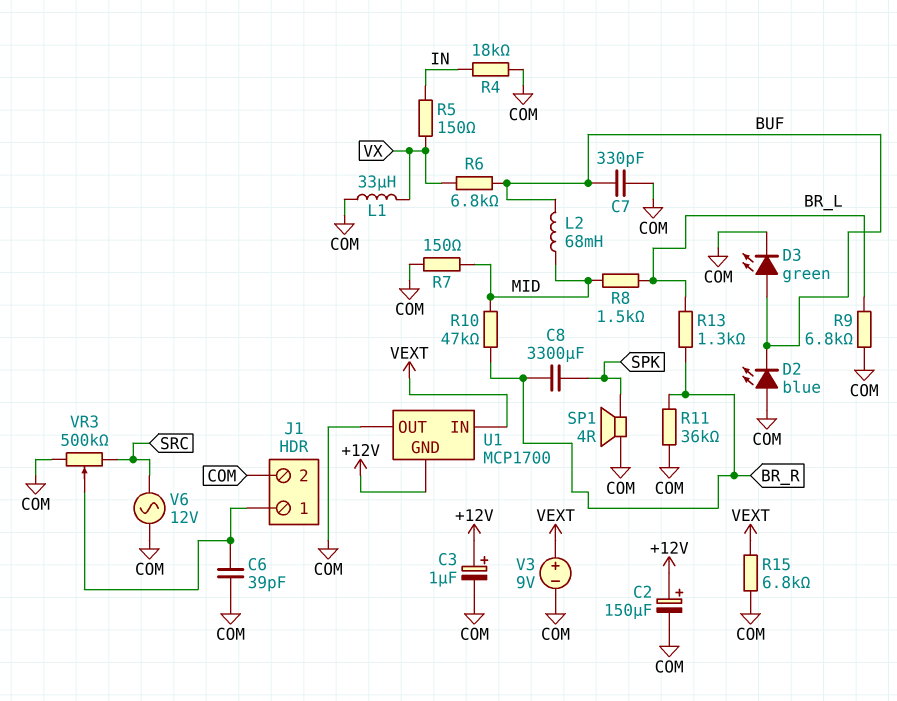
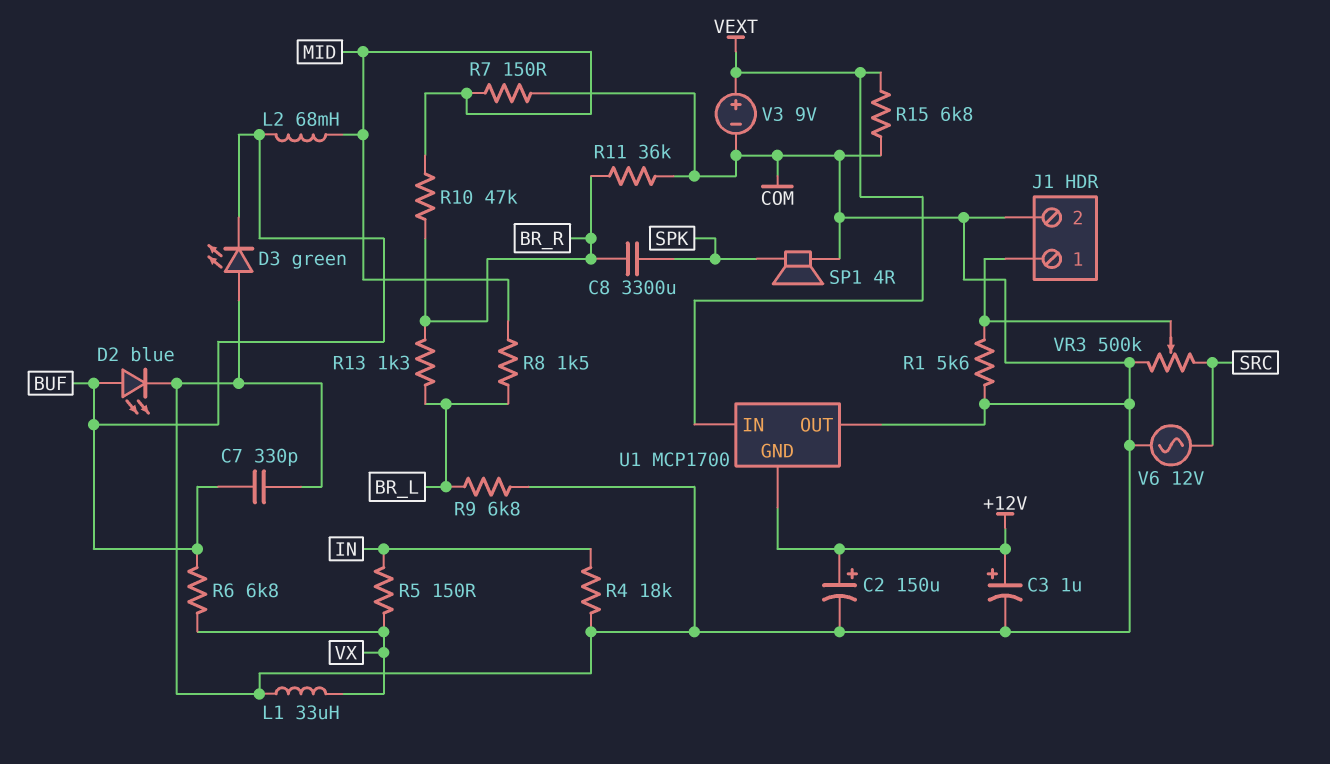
C6: 39pF (COM, J1/1) -> none
D2: LED blue (A COM, K BUF) -> LED blue (A BUF, K COM)
D3: LED green (A BUF, K COM) -> LED green (A COM, K BUF)
R1: none -> 5.6k (COM, J1/1)

